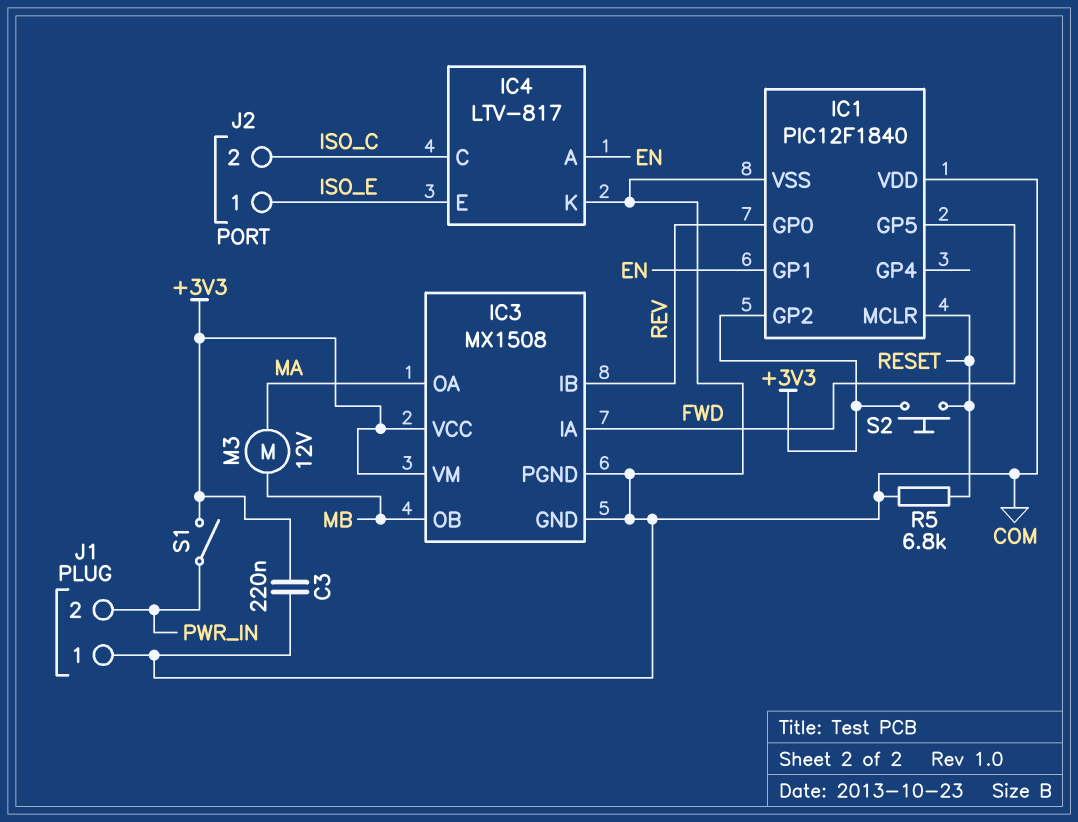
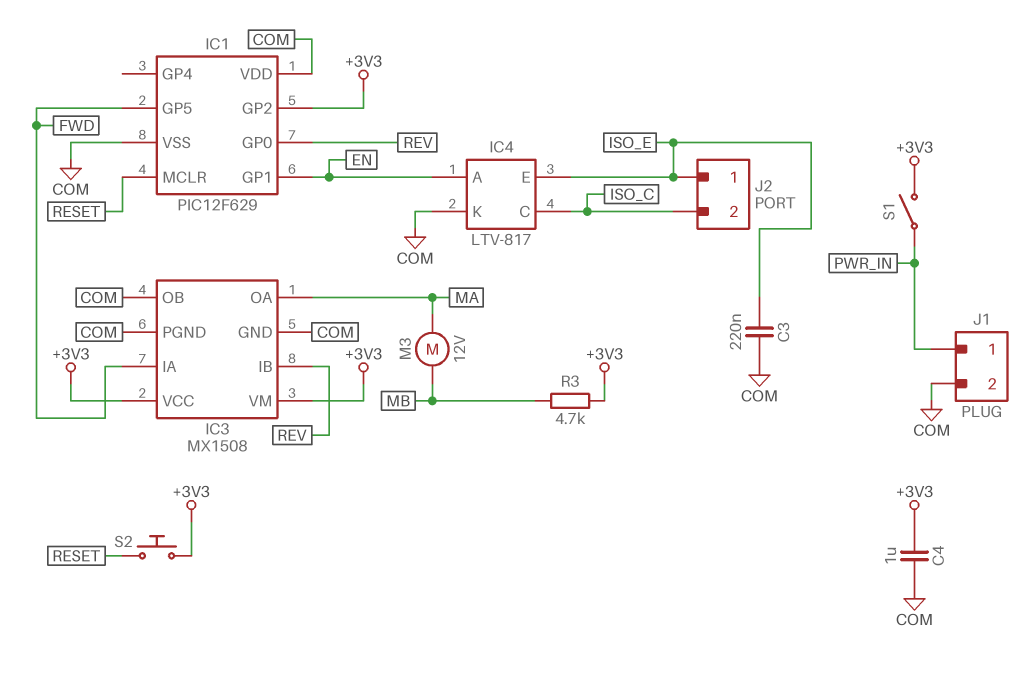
C3: 220nF (+3V3, COM) -> 220nF (COM, ISO_E)
C4: none -> 1uF (+3V3, COM)
IC1: PIC12F1840 -> PIC12F629
IC3 pin OB: MB -> COM
J1 pin 1: COM -> PWR_IN
J1 pin 2: PWR_IN -> COM
R3: none -> 4.7k (+3V3, MB)
R5: 6.8k (COM, RESET) -> none

